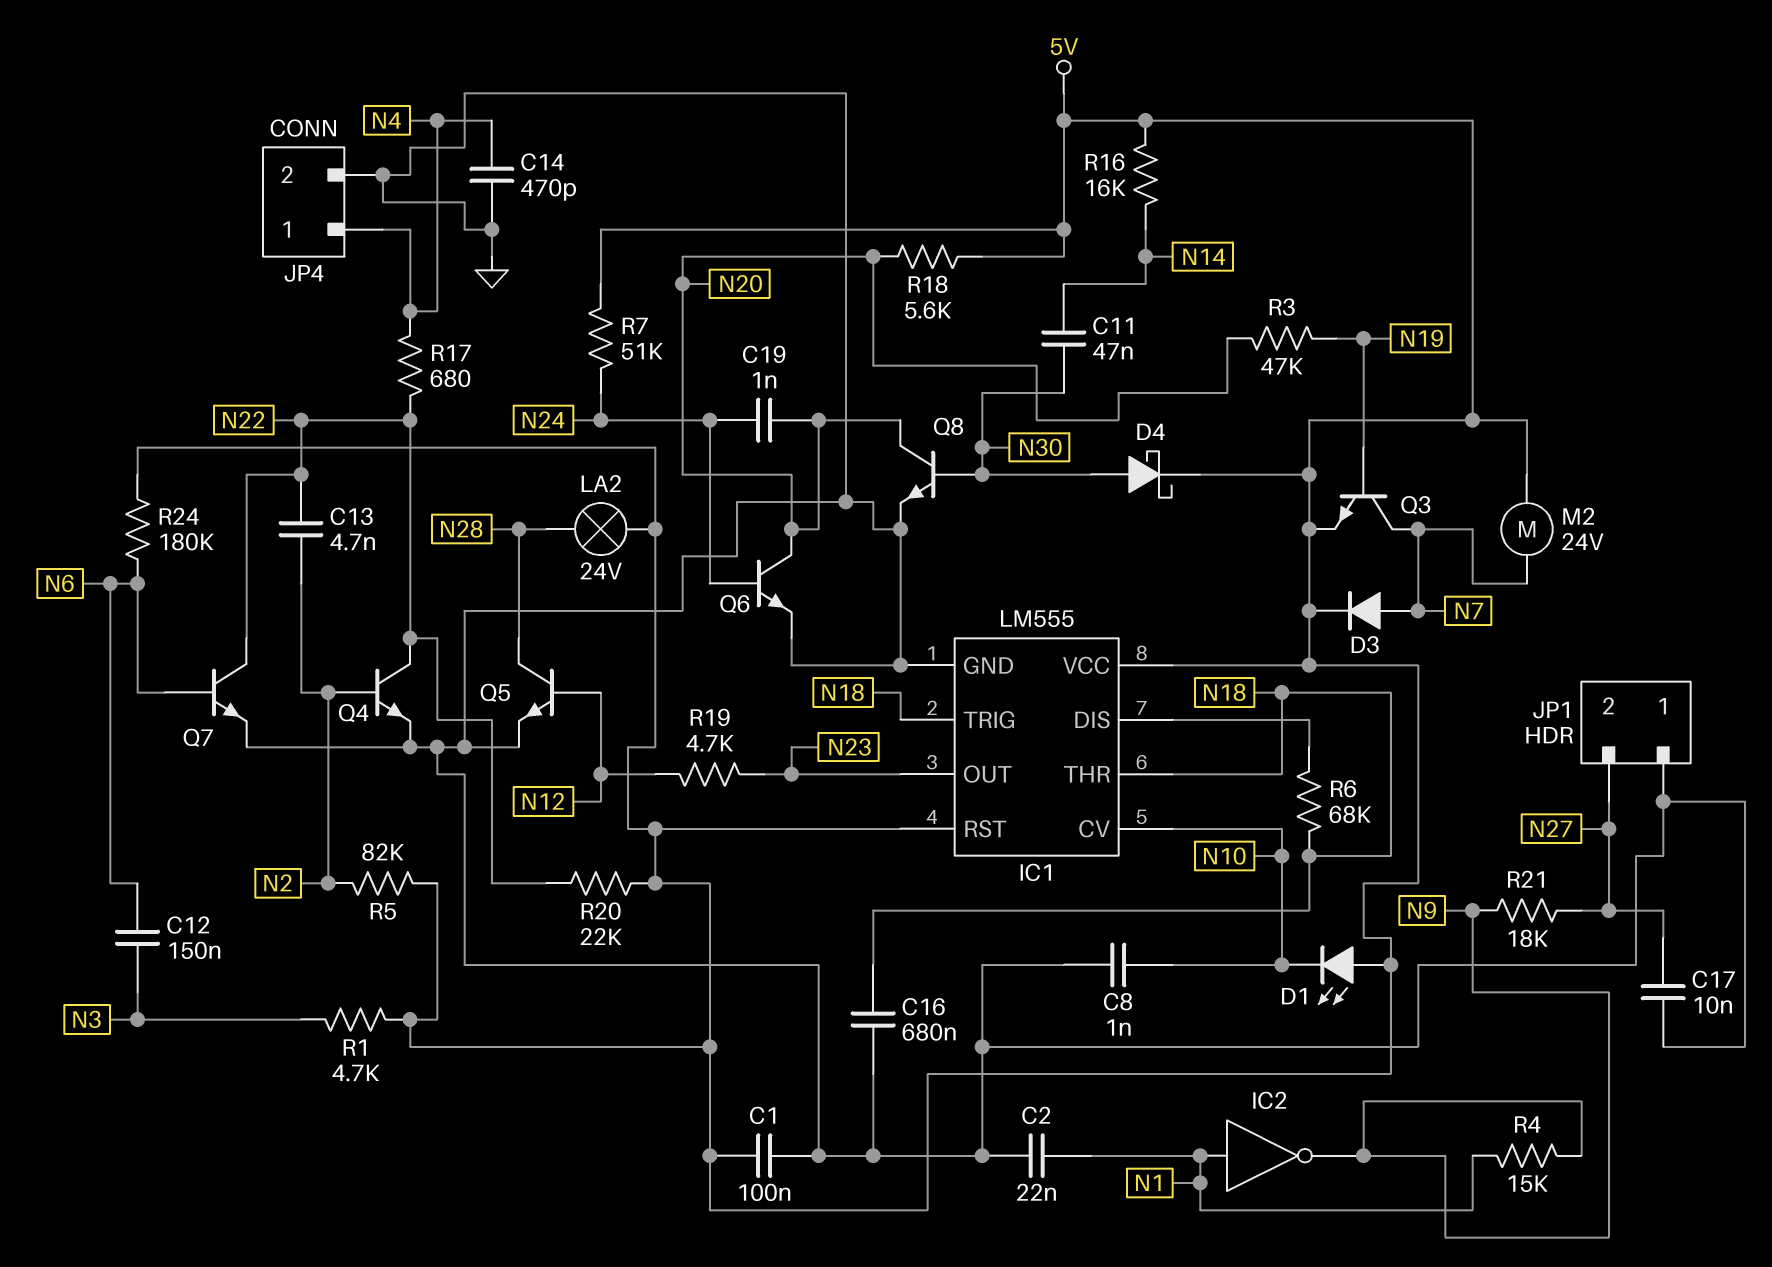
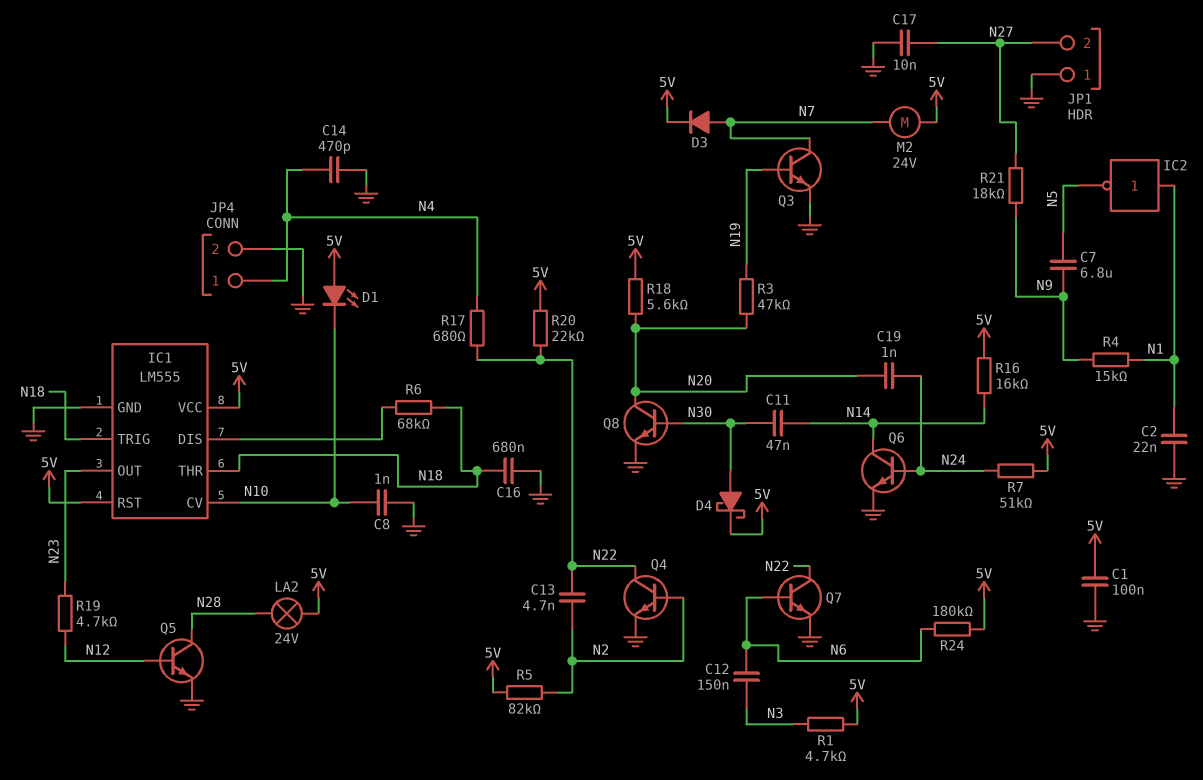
C7: none -> 6.8uF (N5, N9)
IC2: NOT (in N1, out N9) -> NOT (in N1, out N5)
Q3: NPN (B N19, C N7, E 5V) -> NPN (B N19, C N7, E GND)
Q6: NPN (B N24, C N20, E GND) -> NPN (B N24, C N14, E GND)

